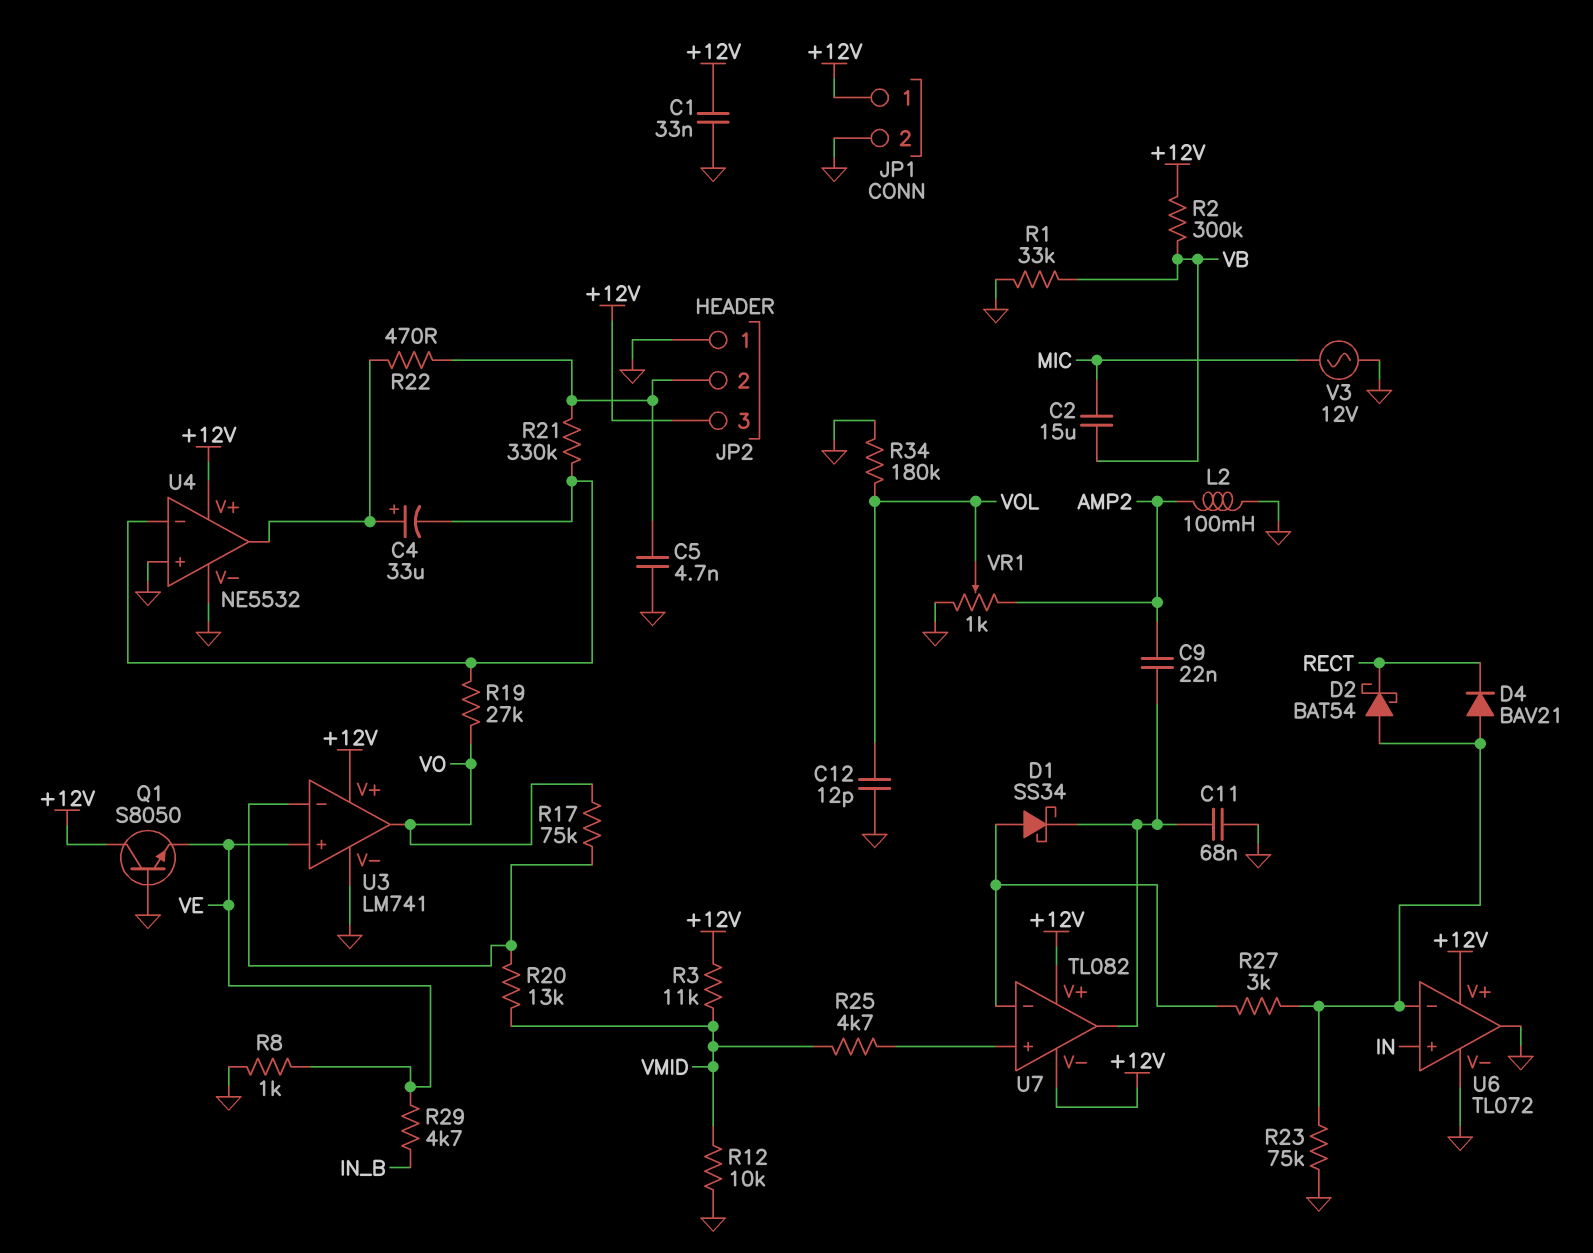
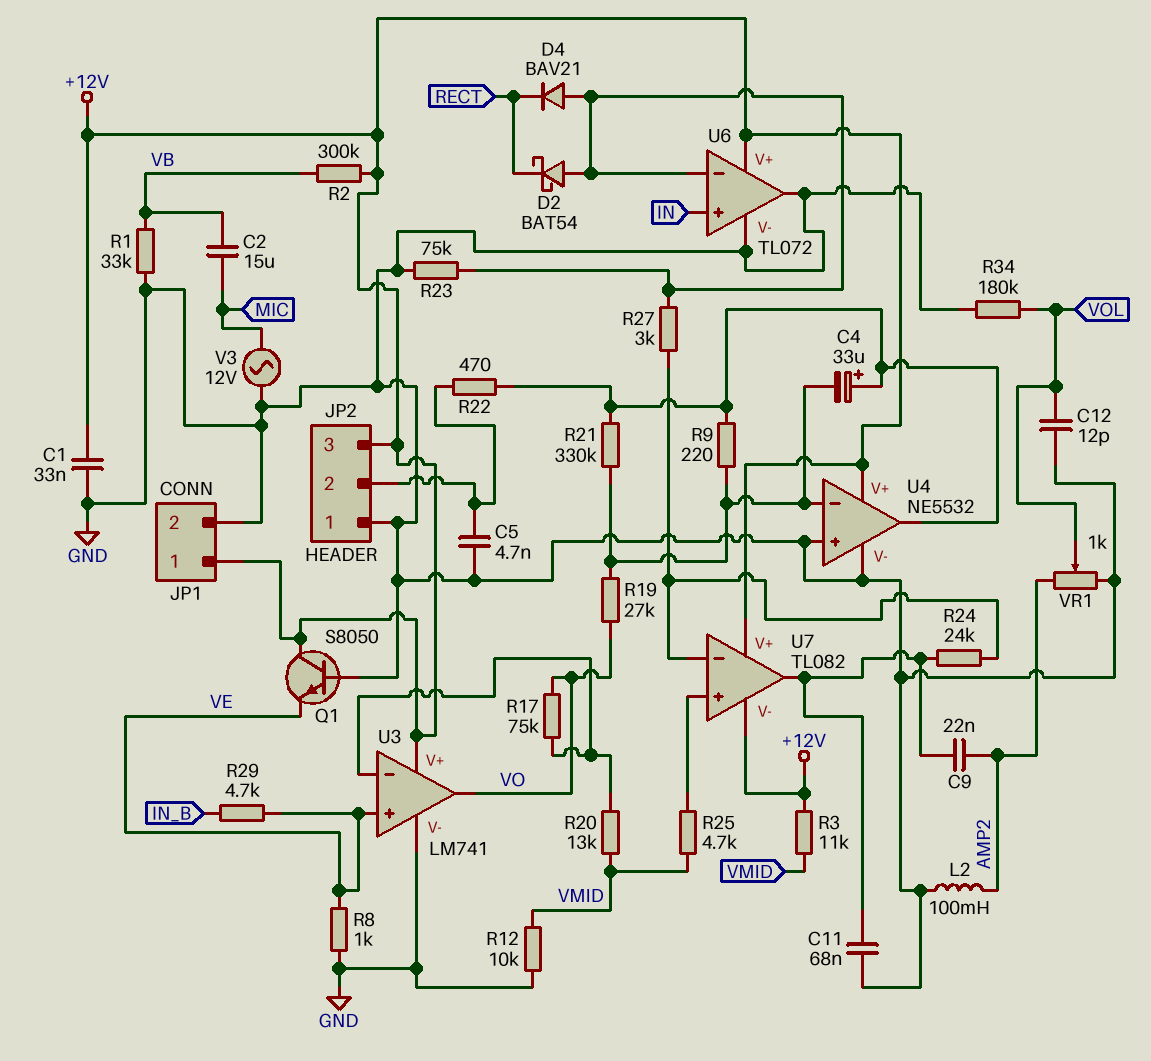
D1: schottky SS34 (A U7/in-, K U7/out) -> none
R9: none -> 220 (U4/in-, U4/out)
R21: 330k (JP2/2, U4/in-) -> 330k (U4/in-, U4/out)
R24: none -> 24k (U7/in-, U7/out)

